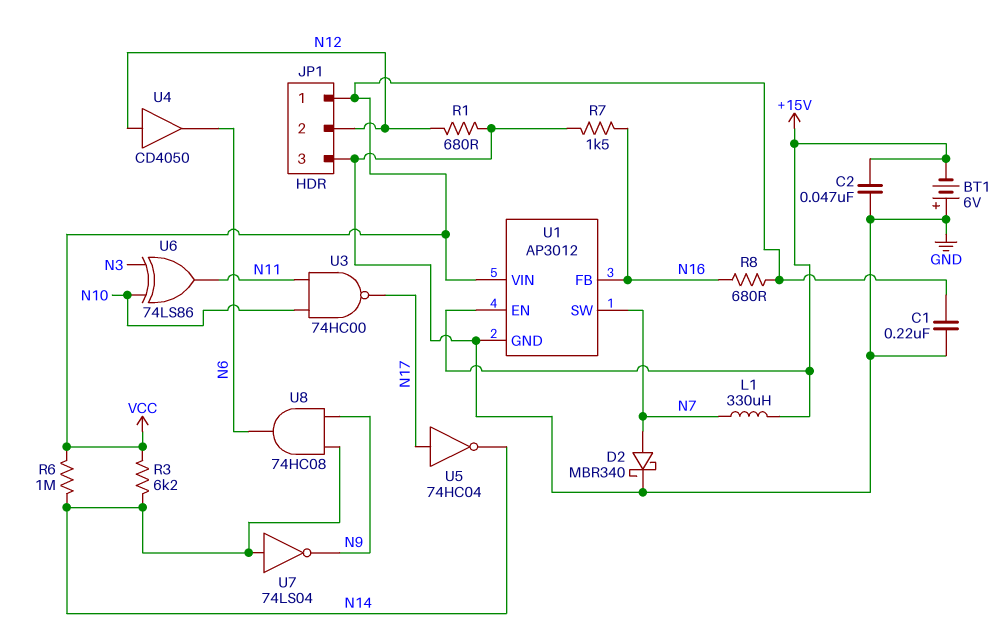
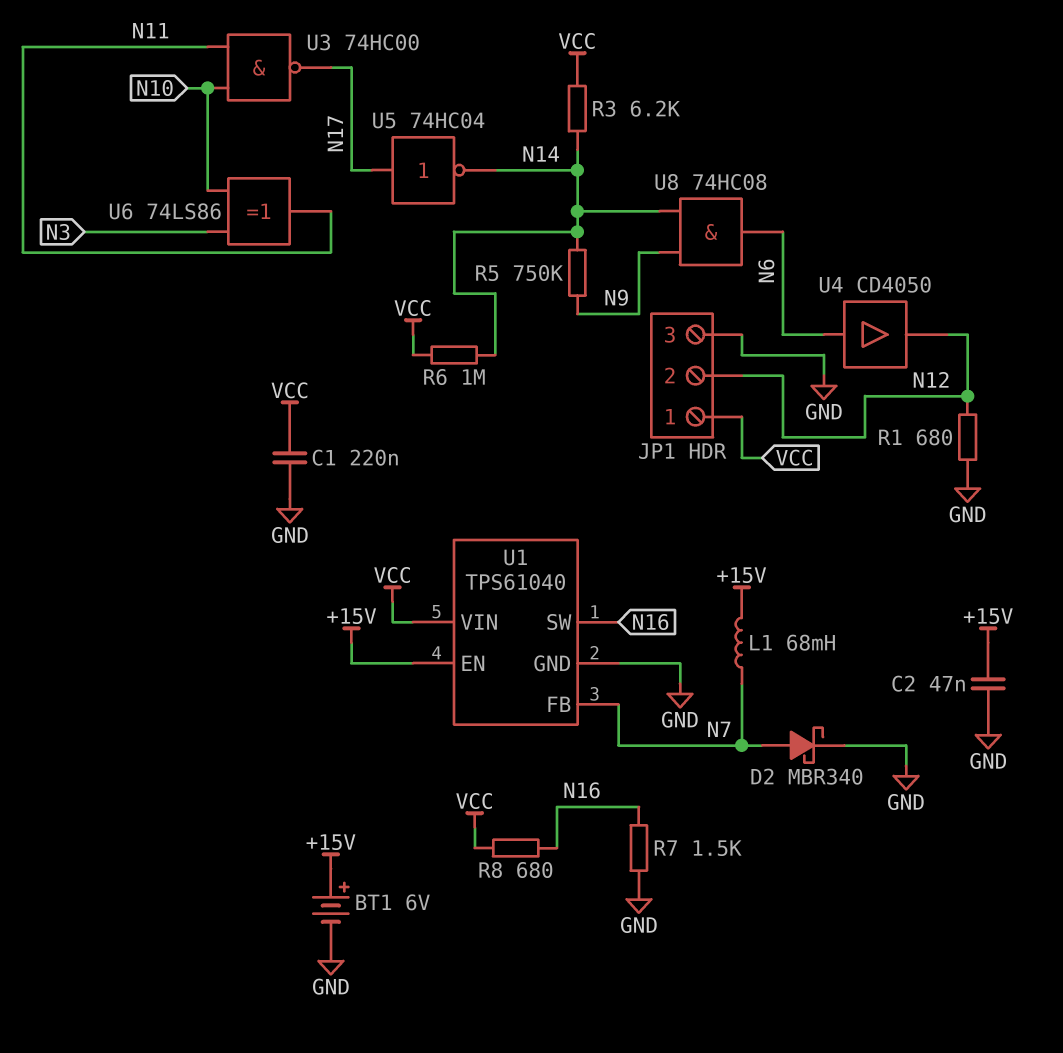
BT1: 6V (plus GND, minus +15V) -> 6V (plus +15V, minus GND)
L1: 330uH (+15V, N7) -> 68mH (+15V, N7)
R5: none -> 750k (N9, N14)
U1: AP3012 -> TPS61040
U1 pin FB: N16 -> N7
U1 pin SW: N7 -> N16
U4: buffer CD4050 (in N12, out N6) -> buffer CD4050 (in N6, out N12)
U7: NOT 74LS04 (in N14, out N9) -> none

